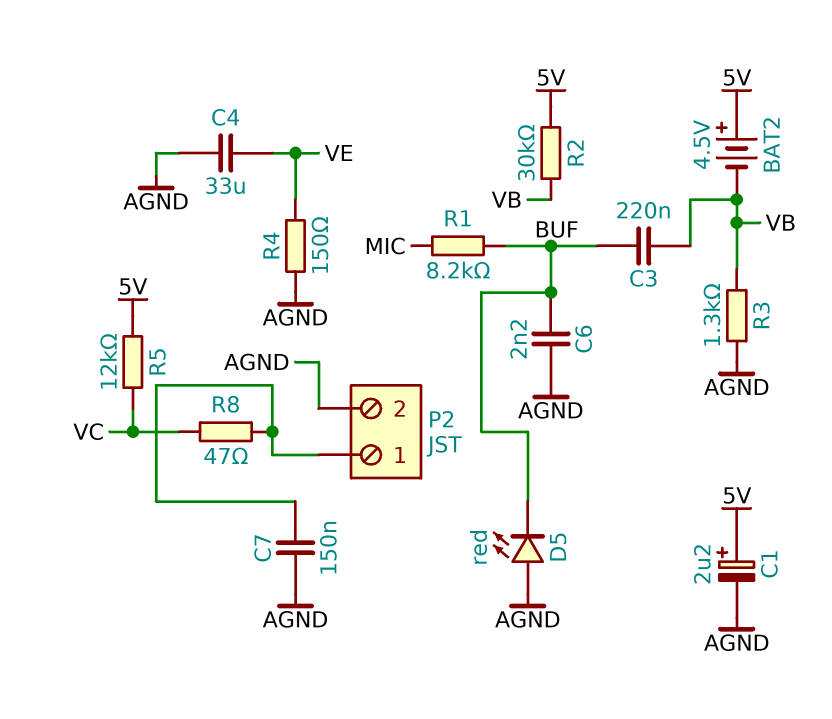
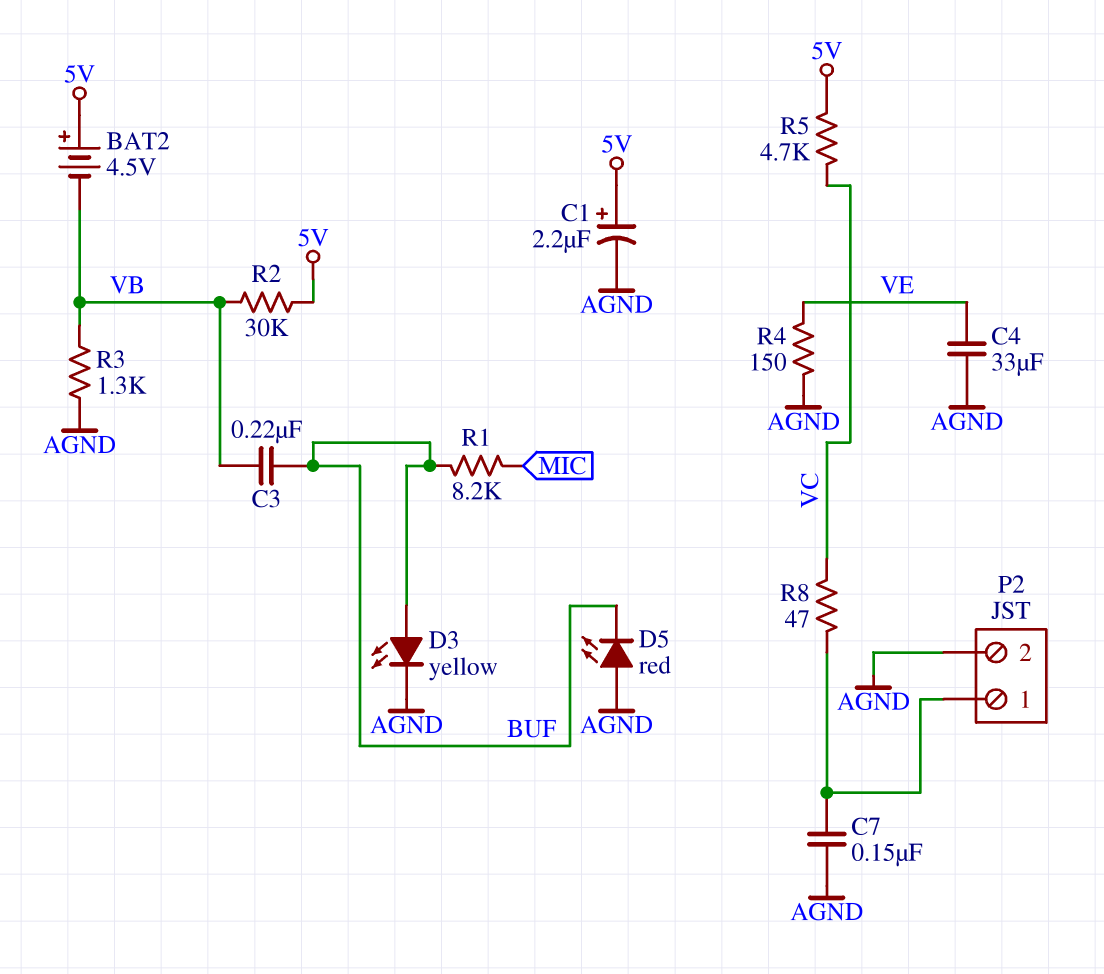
C6: 2.2nF (AGND, BUF) -> none
D3: none -> LED yellow (A BUF, K AGND)
R5: 12k (5V, VC) -> 4.7k (5V, VC)

